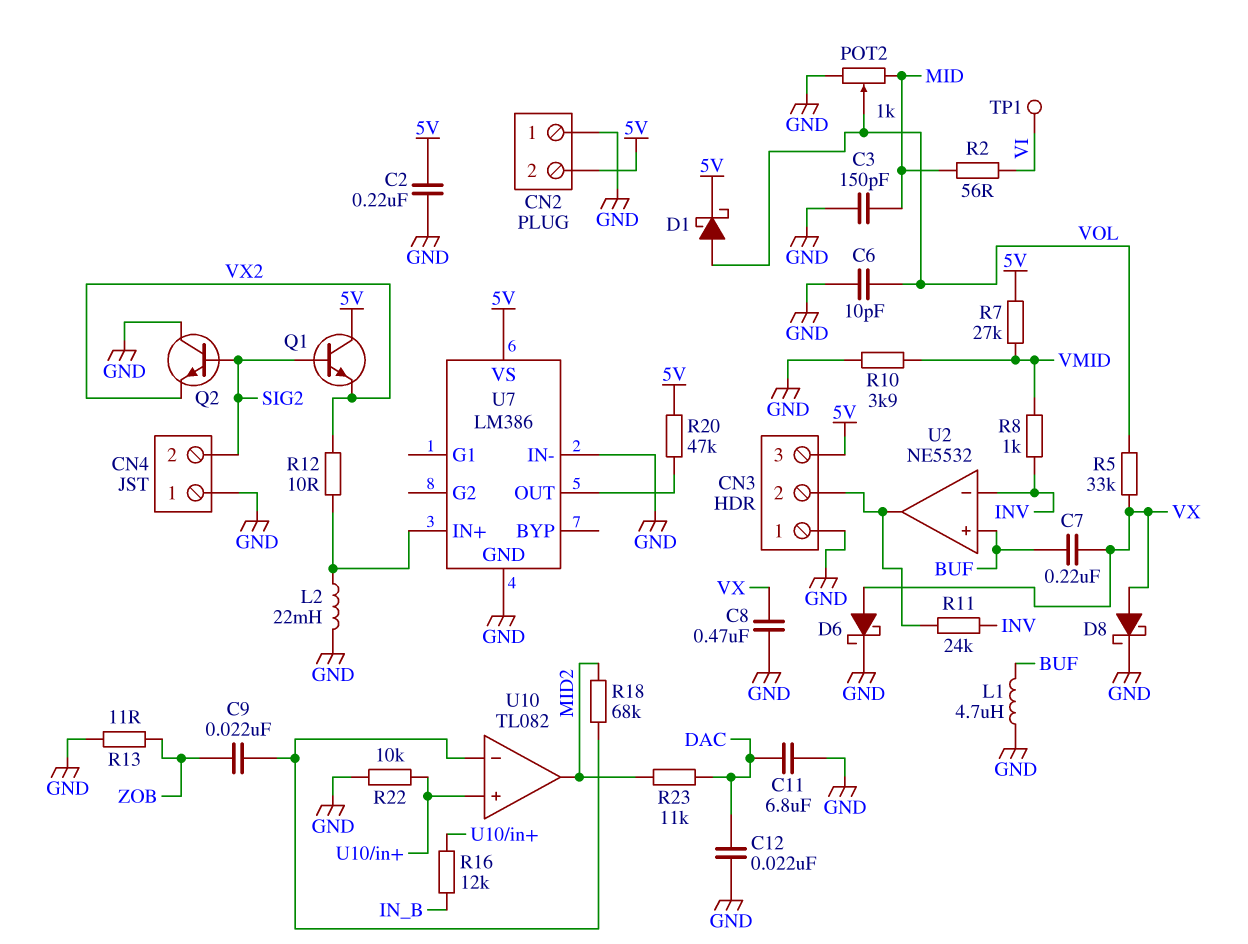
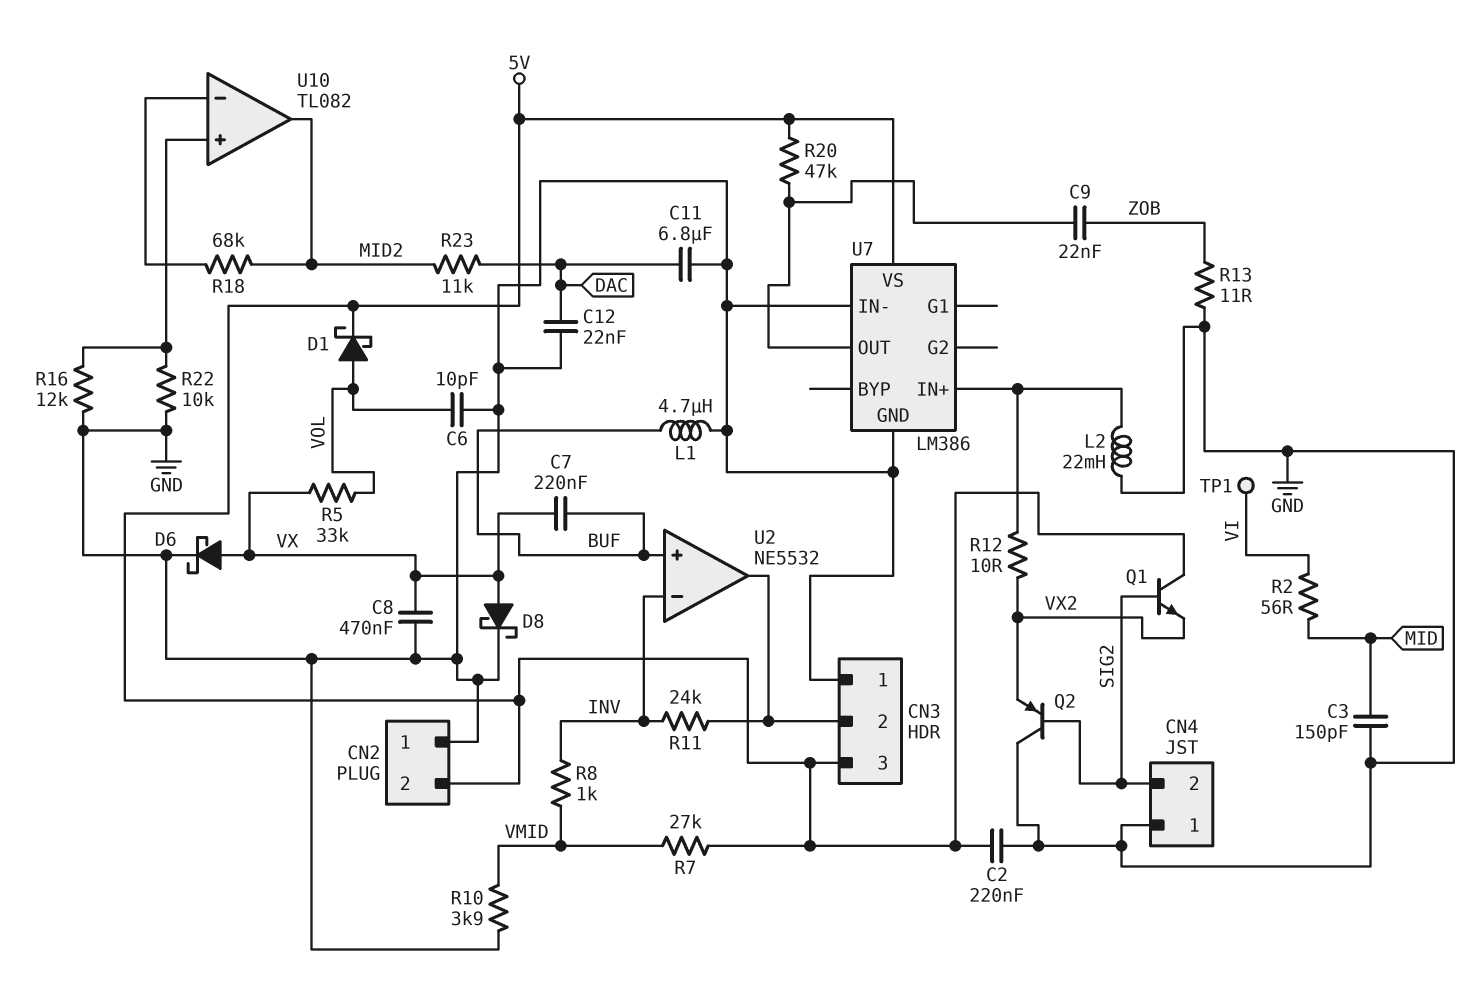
C9: 22nF (U10/in-, ZOB) -> 22nF (U7/OUT, ZOB)
POT2: 1k (GND, MID, wiper VOL) -> none
Q2: NPN (B SIG2, C GND, E VX2) -> PNP (B SIG2, C GND, E VX2)
R16: 12k (IN_B, U10/in+) -> 12k (GND, U10/in+)

